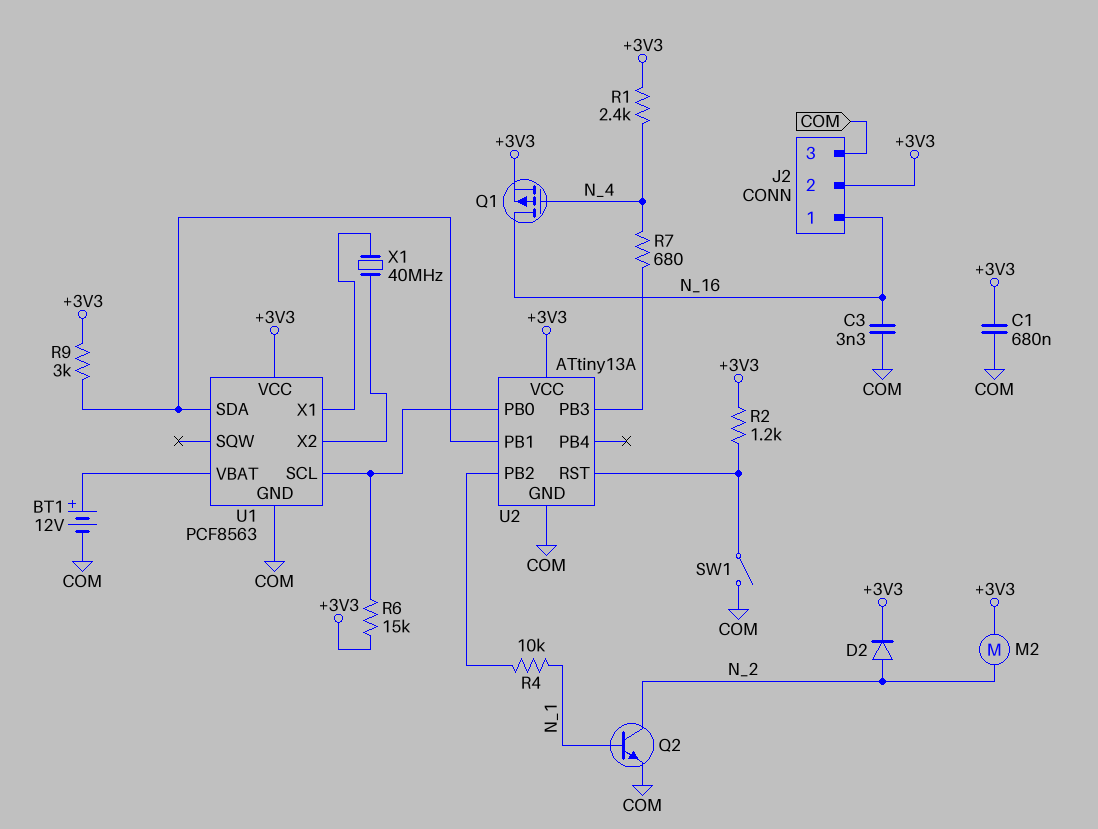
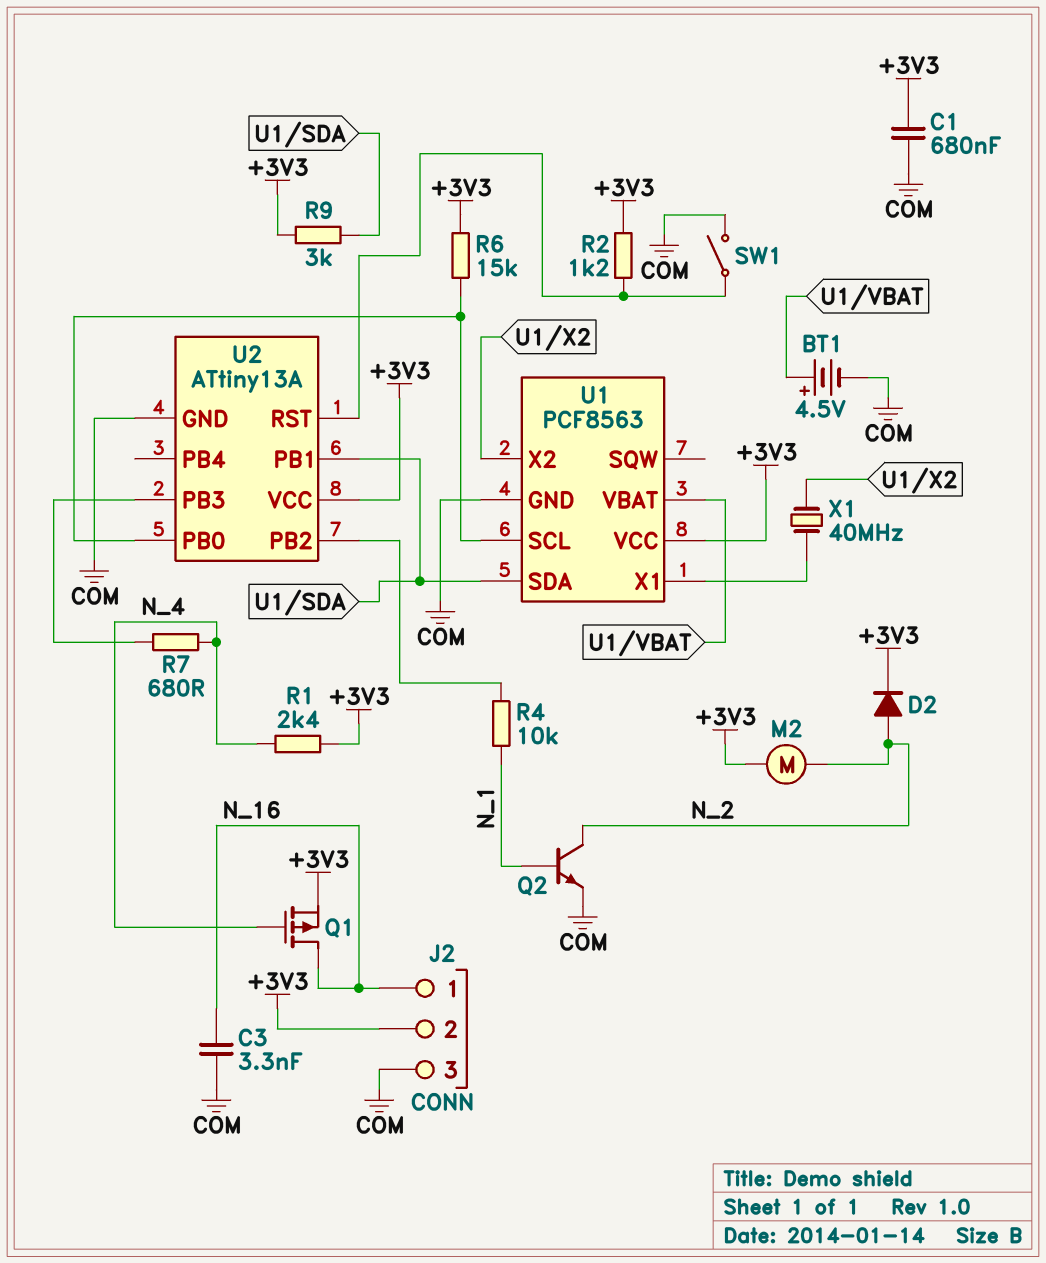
BT1: 12V (plus U1/VBAT, minus COM) -> 4.5V (plus U1/VBAT, minus COM)

